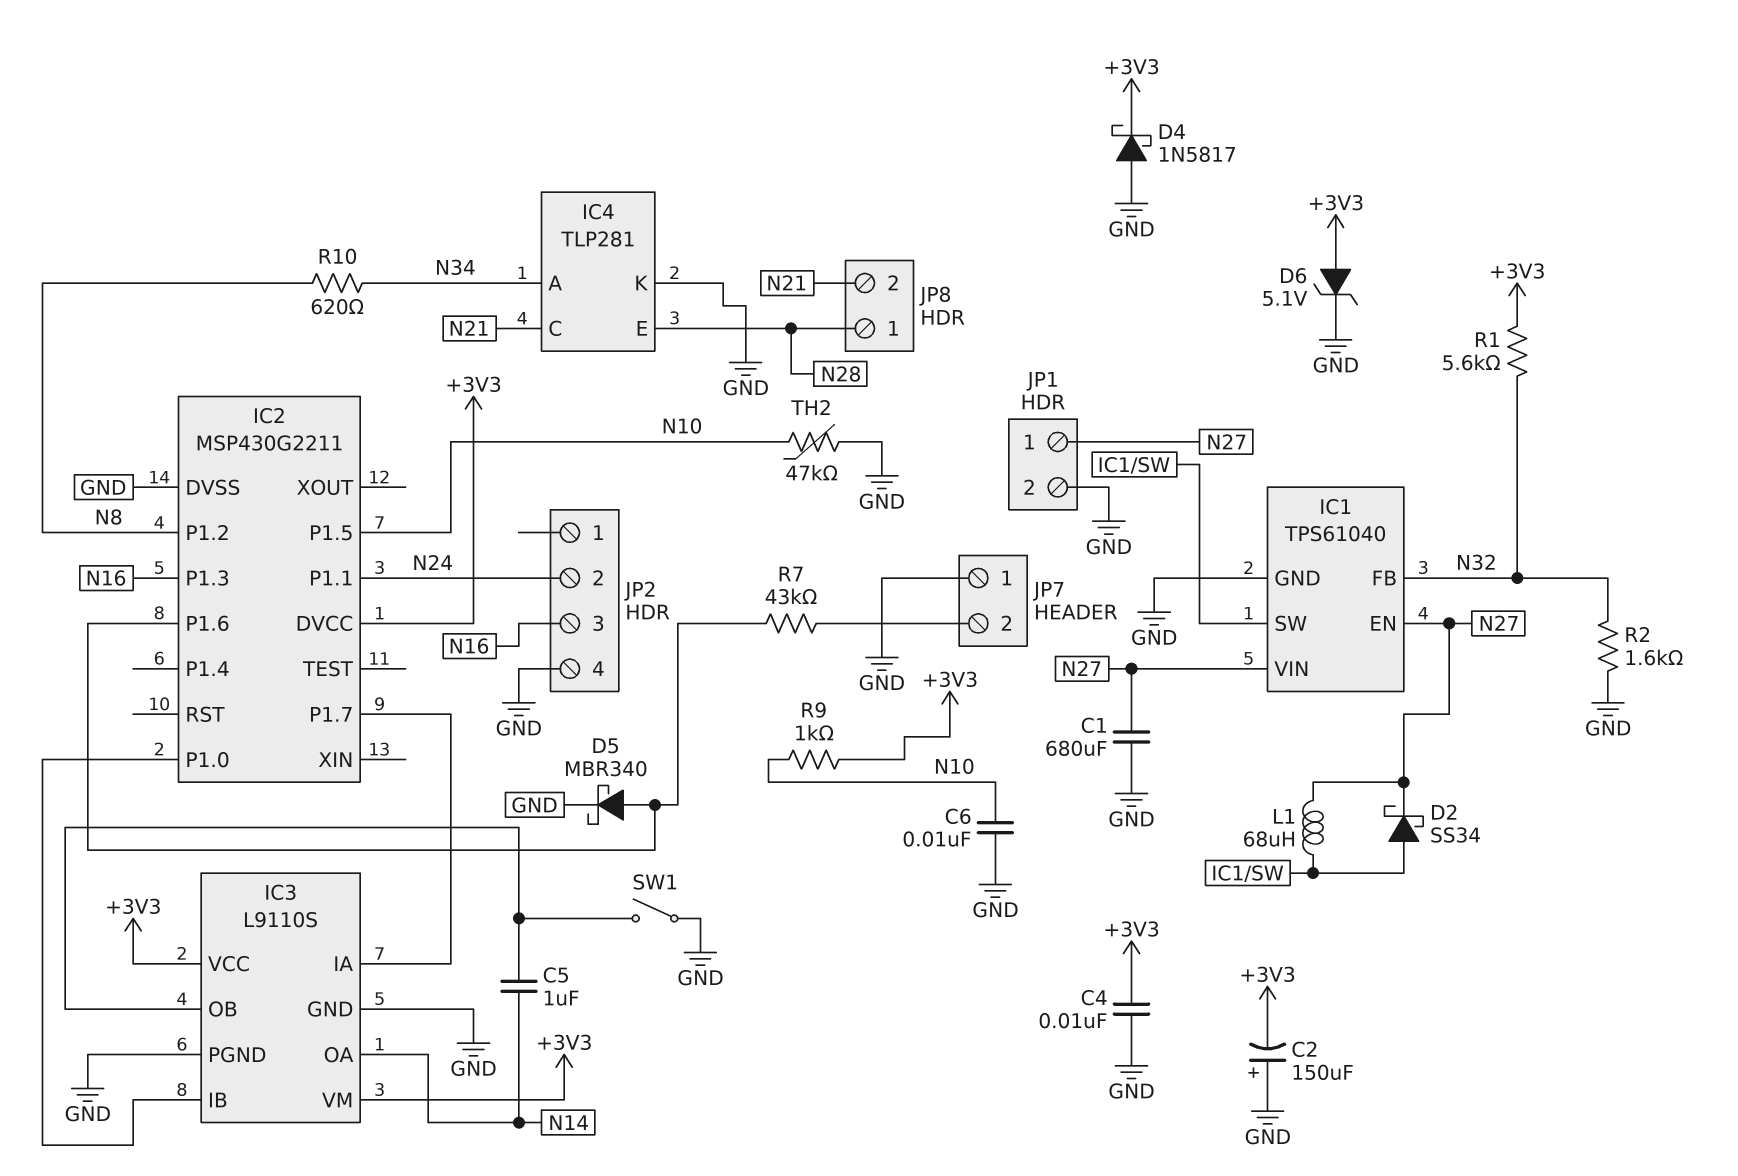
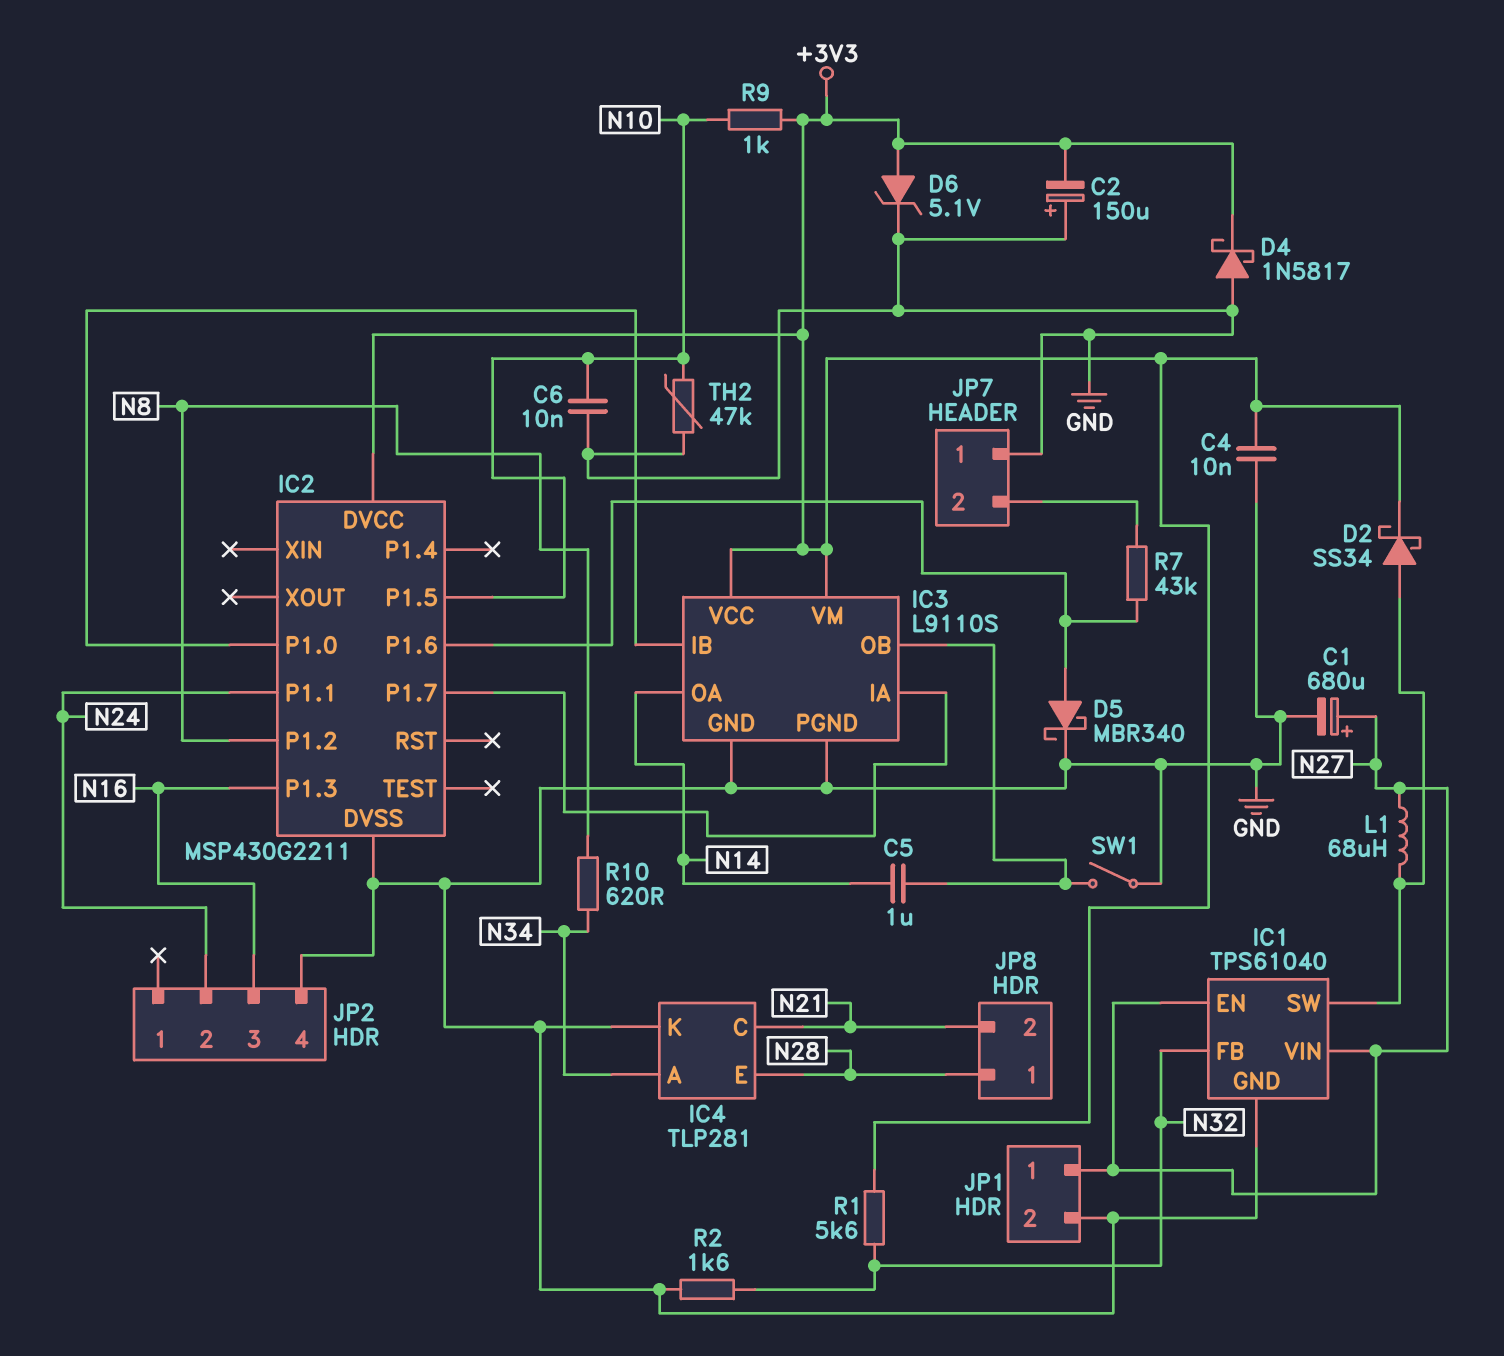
C1: 680uF (GND, N27) -> 680uF (plus N27, minus GND)
D2: schottky SS34 (A IC1/SW, K N27) -> schottky SS34 (A IC1/SW, K +3V3)

